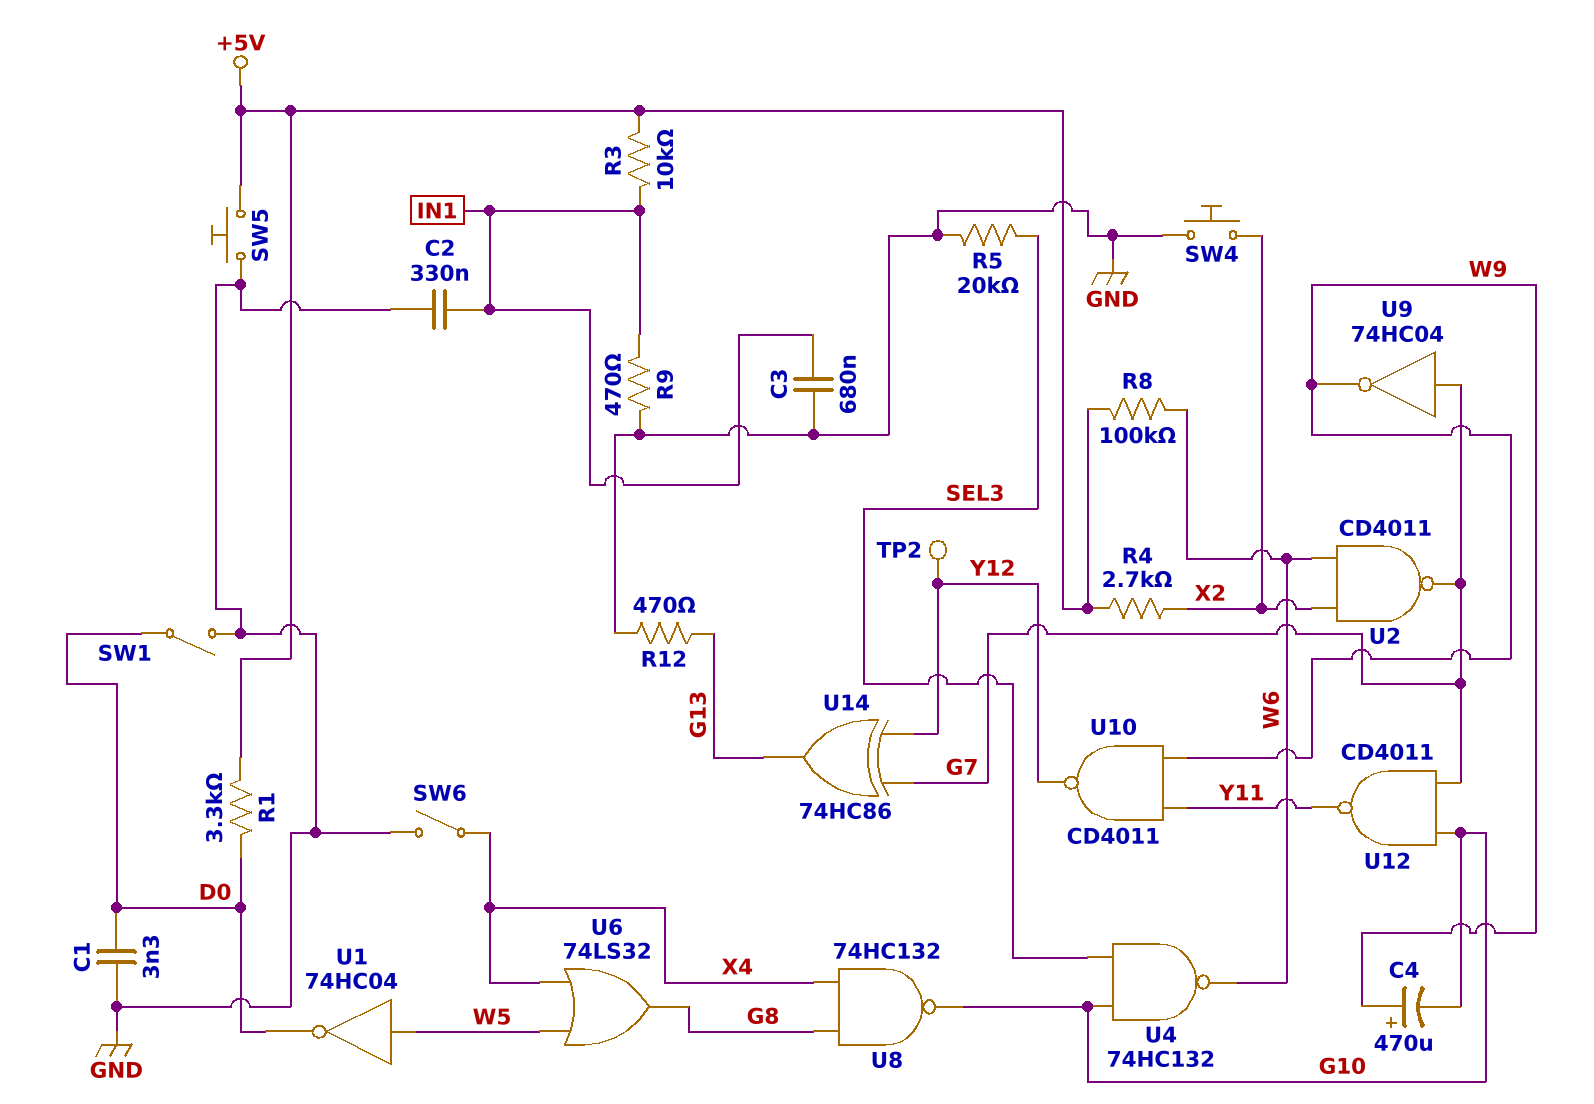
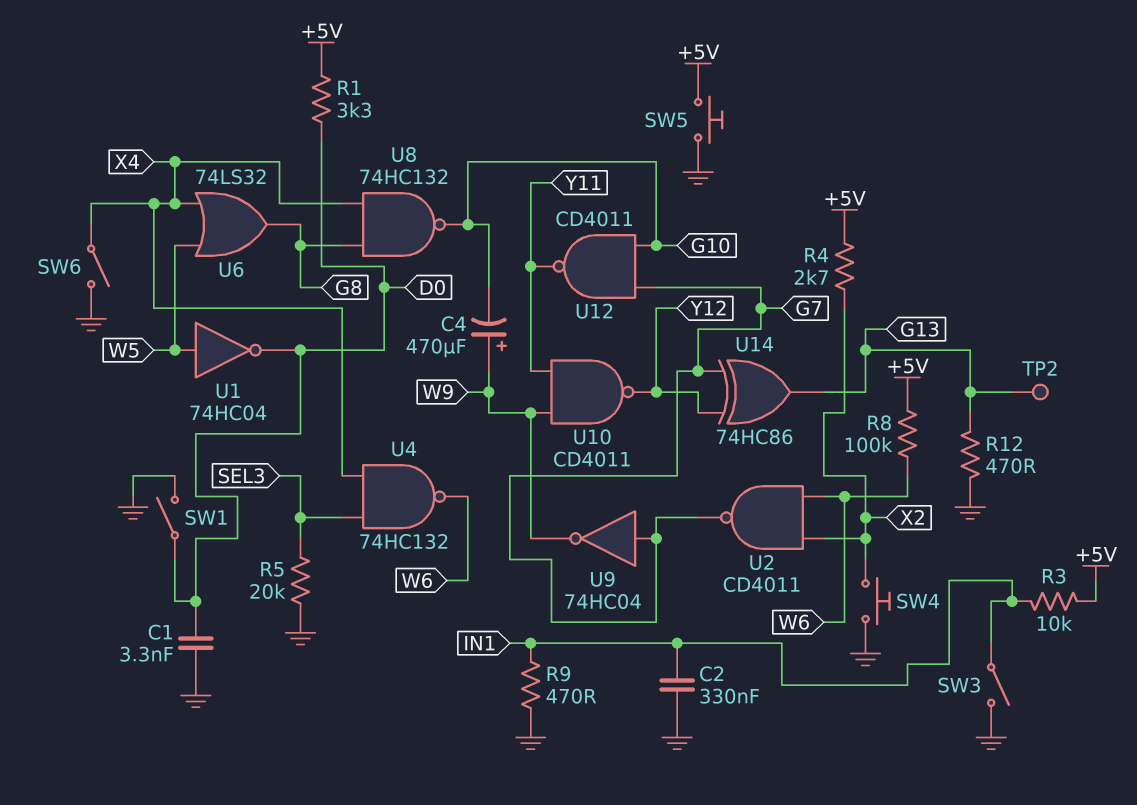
C3: 680nF (GND, IN1) -> none
SW3: none -> switch (GND, IN1)
TP2: test point (Y12) -> test point (G13)
U4: NAND 74HC132 (in G10, in SEL3, out W6) -> NAND 74HC132 (in SEL3, in X4, out W6)

